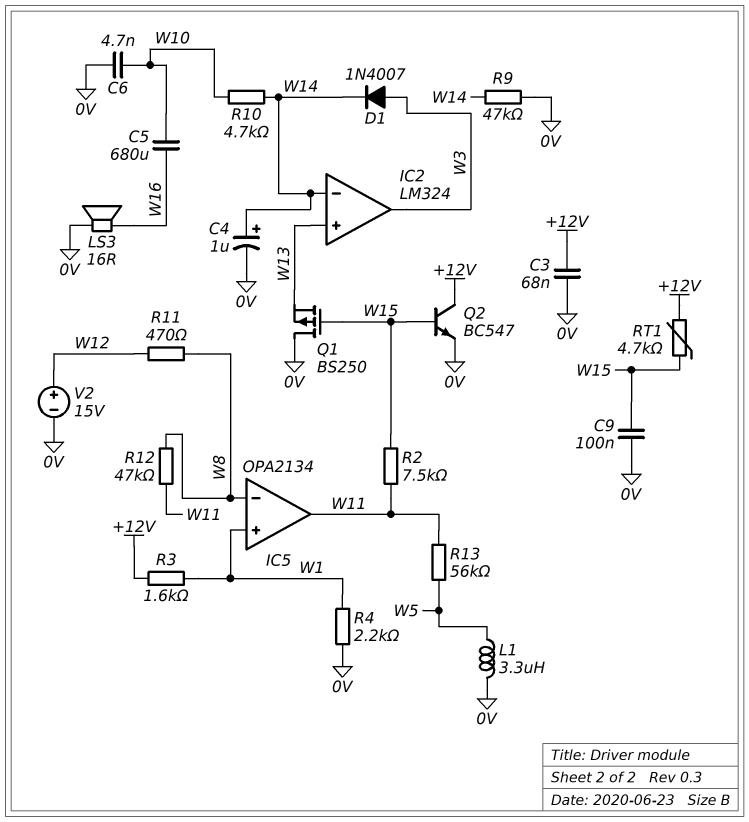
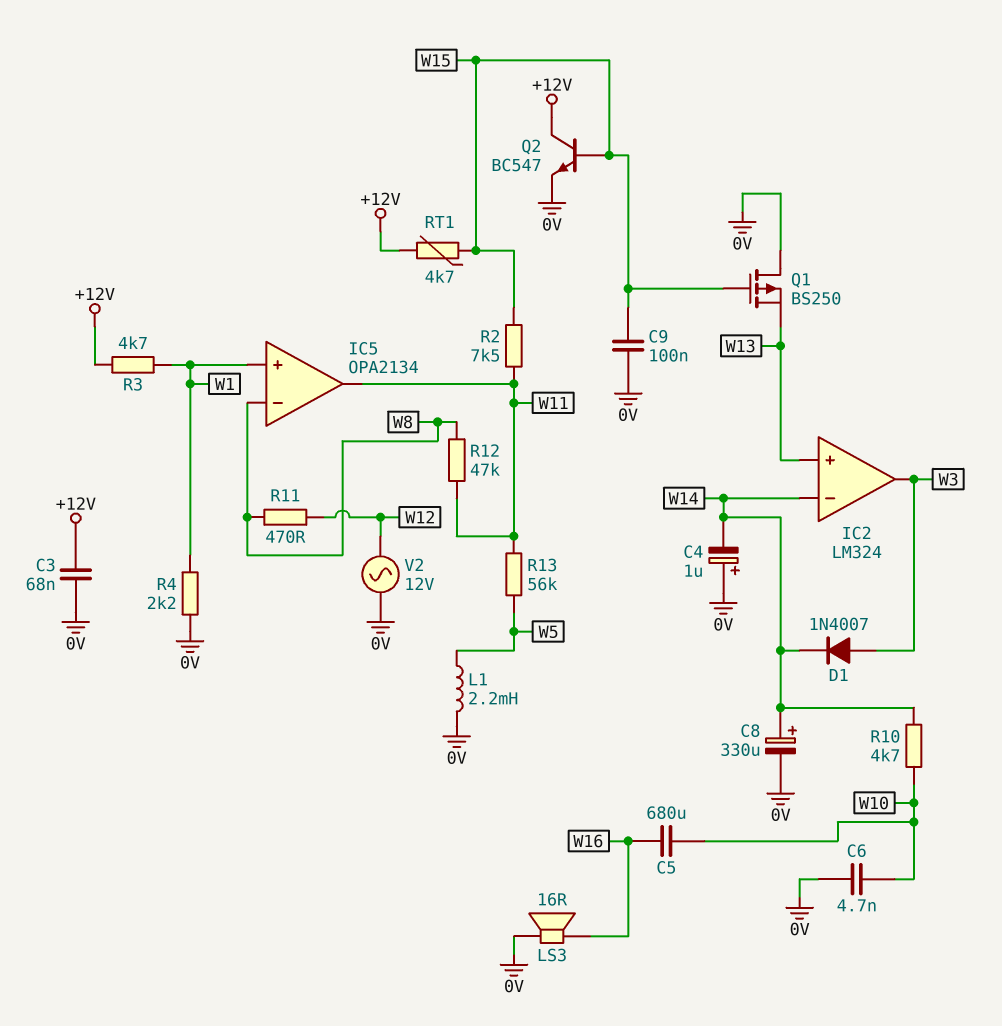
C4: 1uF (plus W14, minus 0V) -> 1uF (plus 0V, minus W14)
C8: none -> 330uF (plus W14, minus 0V)
L1: 3.3uH (0V, W5) -> 2.2mH (0V, W5)
R3: 1.6k (+12V, W1) -> 4.7k (+12V, W1)
R9: 47k (0V, W14) -> none
V2: 15V (plus W12, minus 0V) -> AC 12V (0V, W12)

